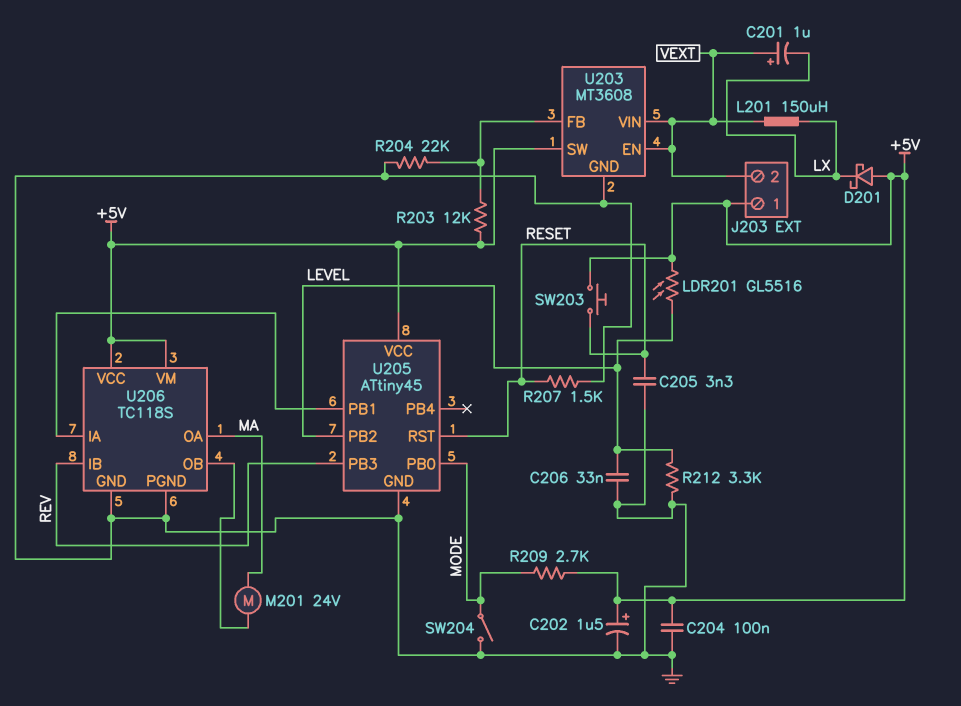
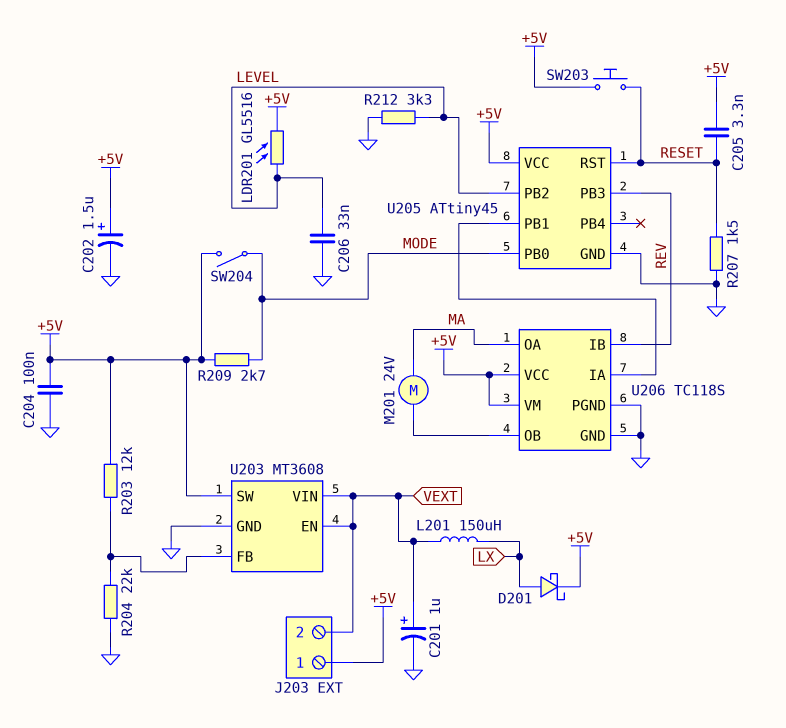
C201: 1uF (plus VEXT, minus LX) -> 1uF (plus VEXT, minus GND)
C205: 3.3nF (GND, RESET) -> 3.3nF (+5V, RESET)
D201: schottky (A +5V, K LX) -> schottky (A LX, K +5V)
SW204: switch (GND, MODE) -> switch (+5V, MODE)

